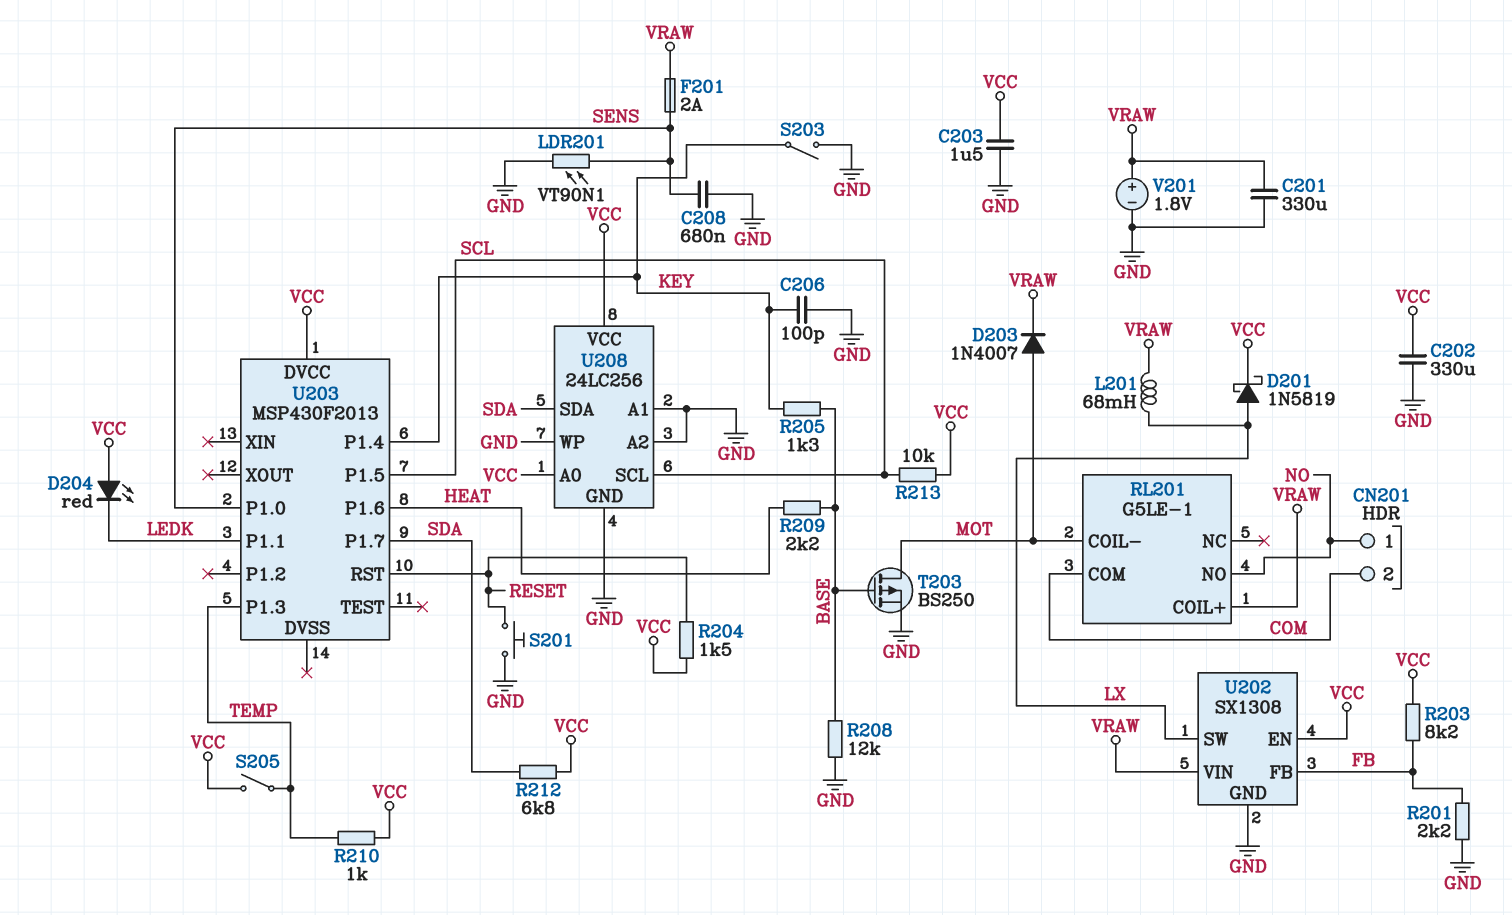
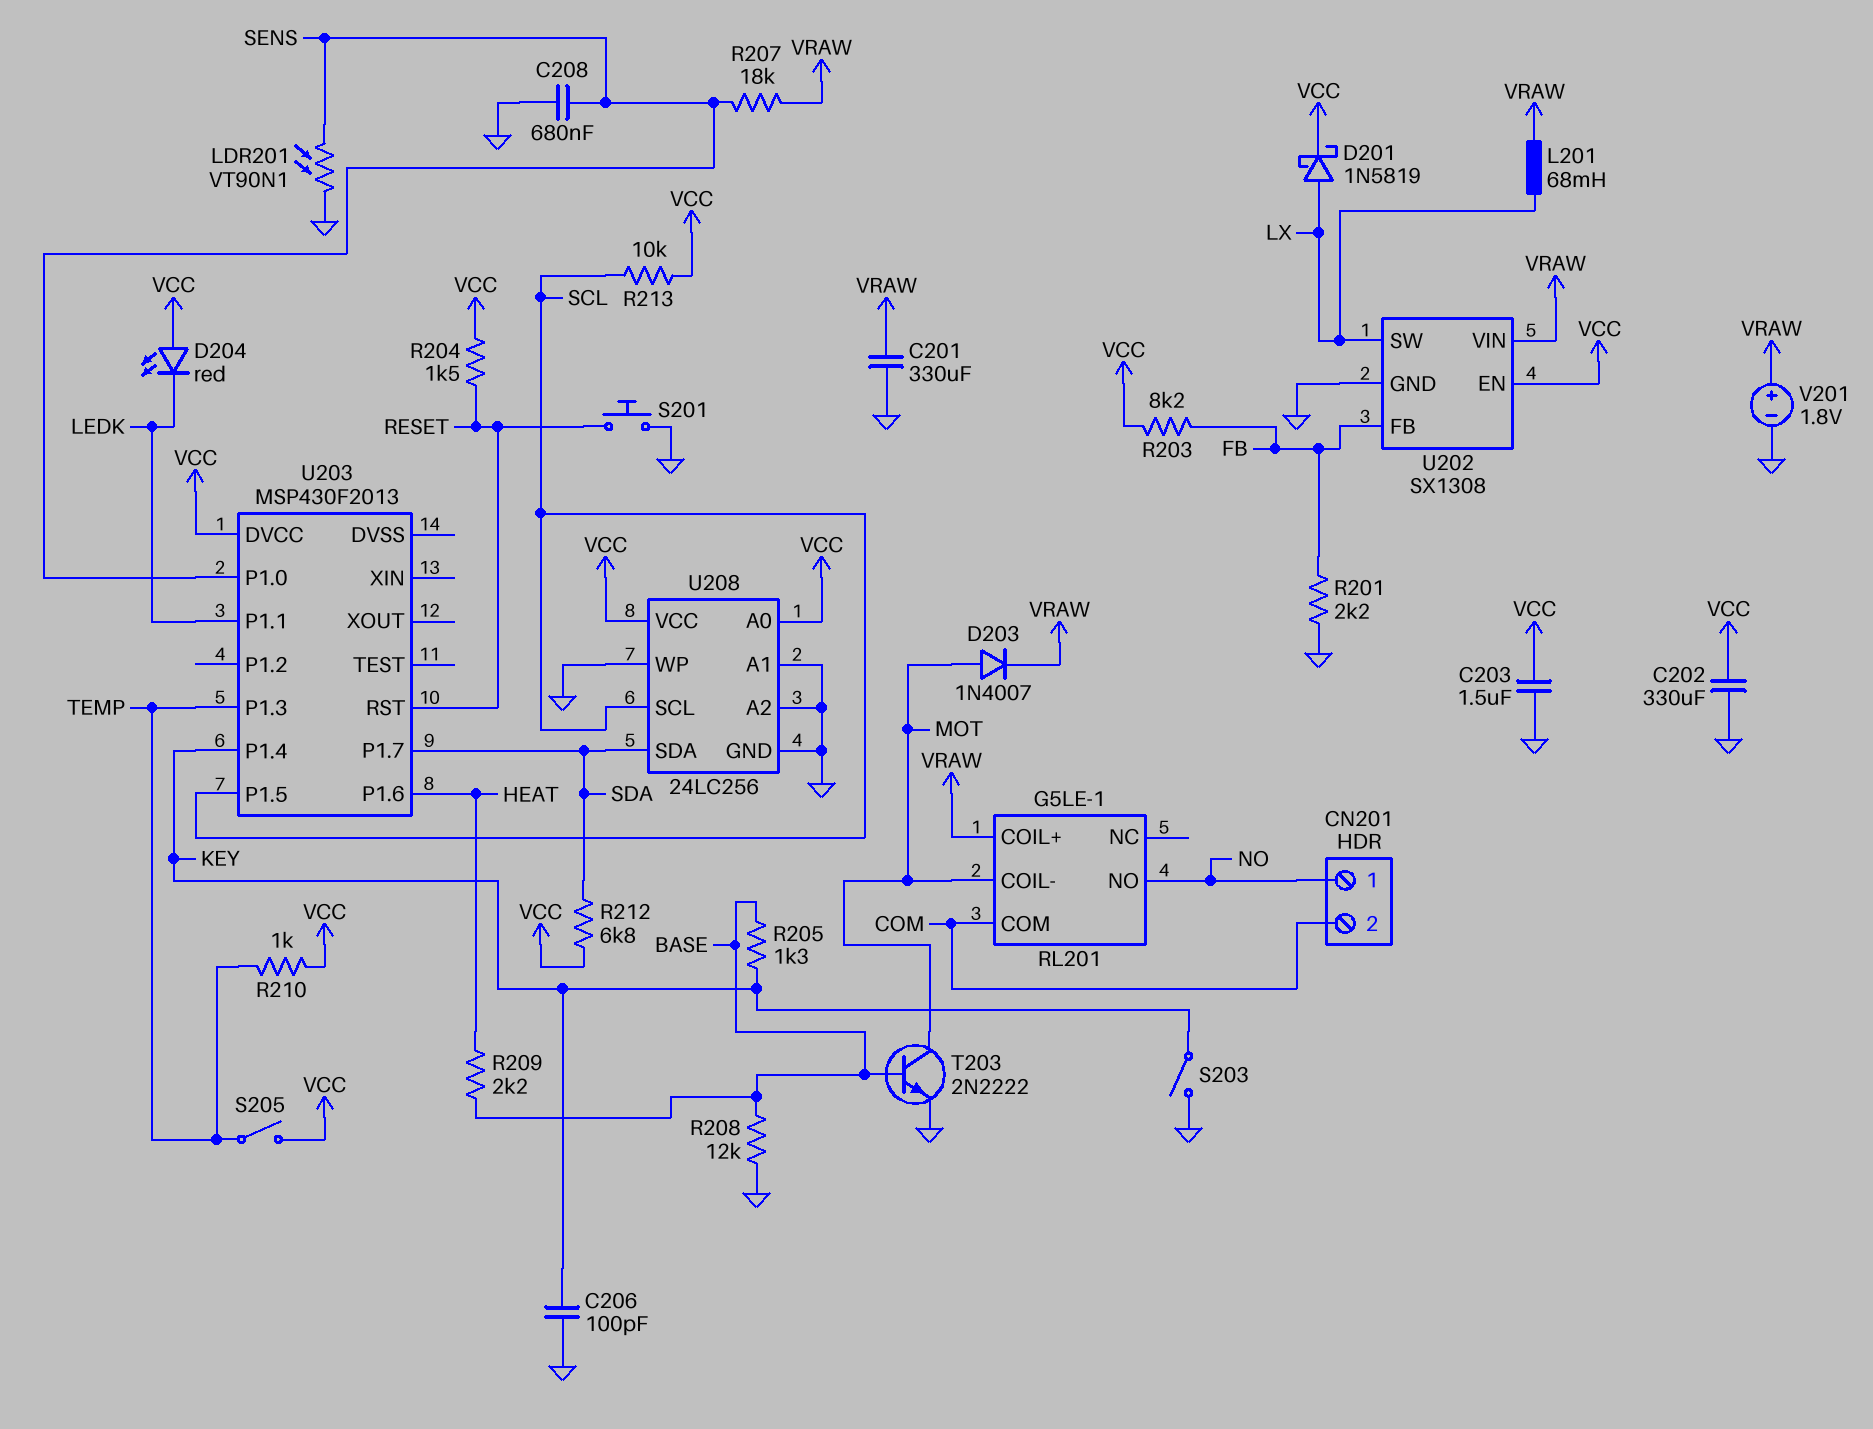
F201: 2A (SENS, VRAW) -> none
R207: none -> 18k (SENS, VRAW)
T203: PMOS BS250 (G BASE, D MOT, S GND) -> NPN 2N2222 (B BASE, C MOT, E GND)

